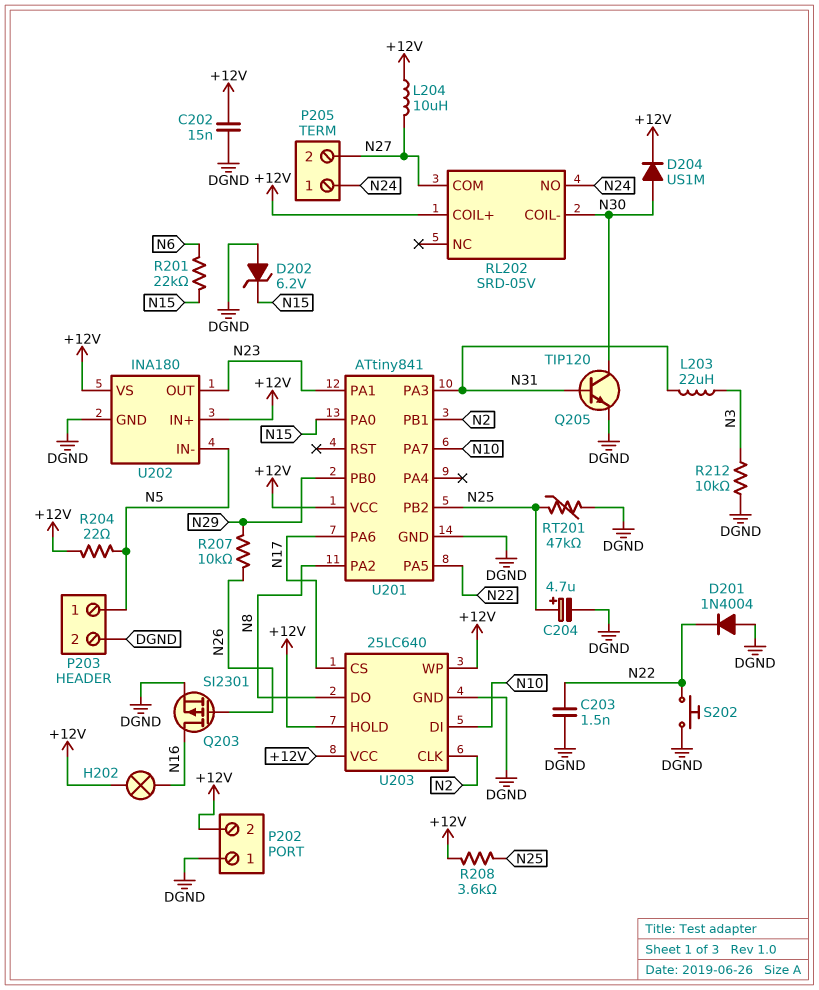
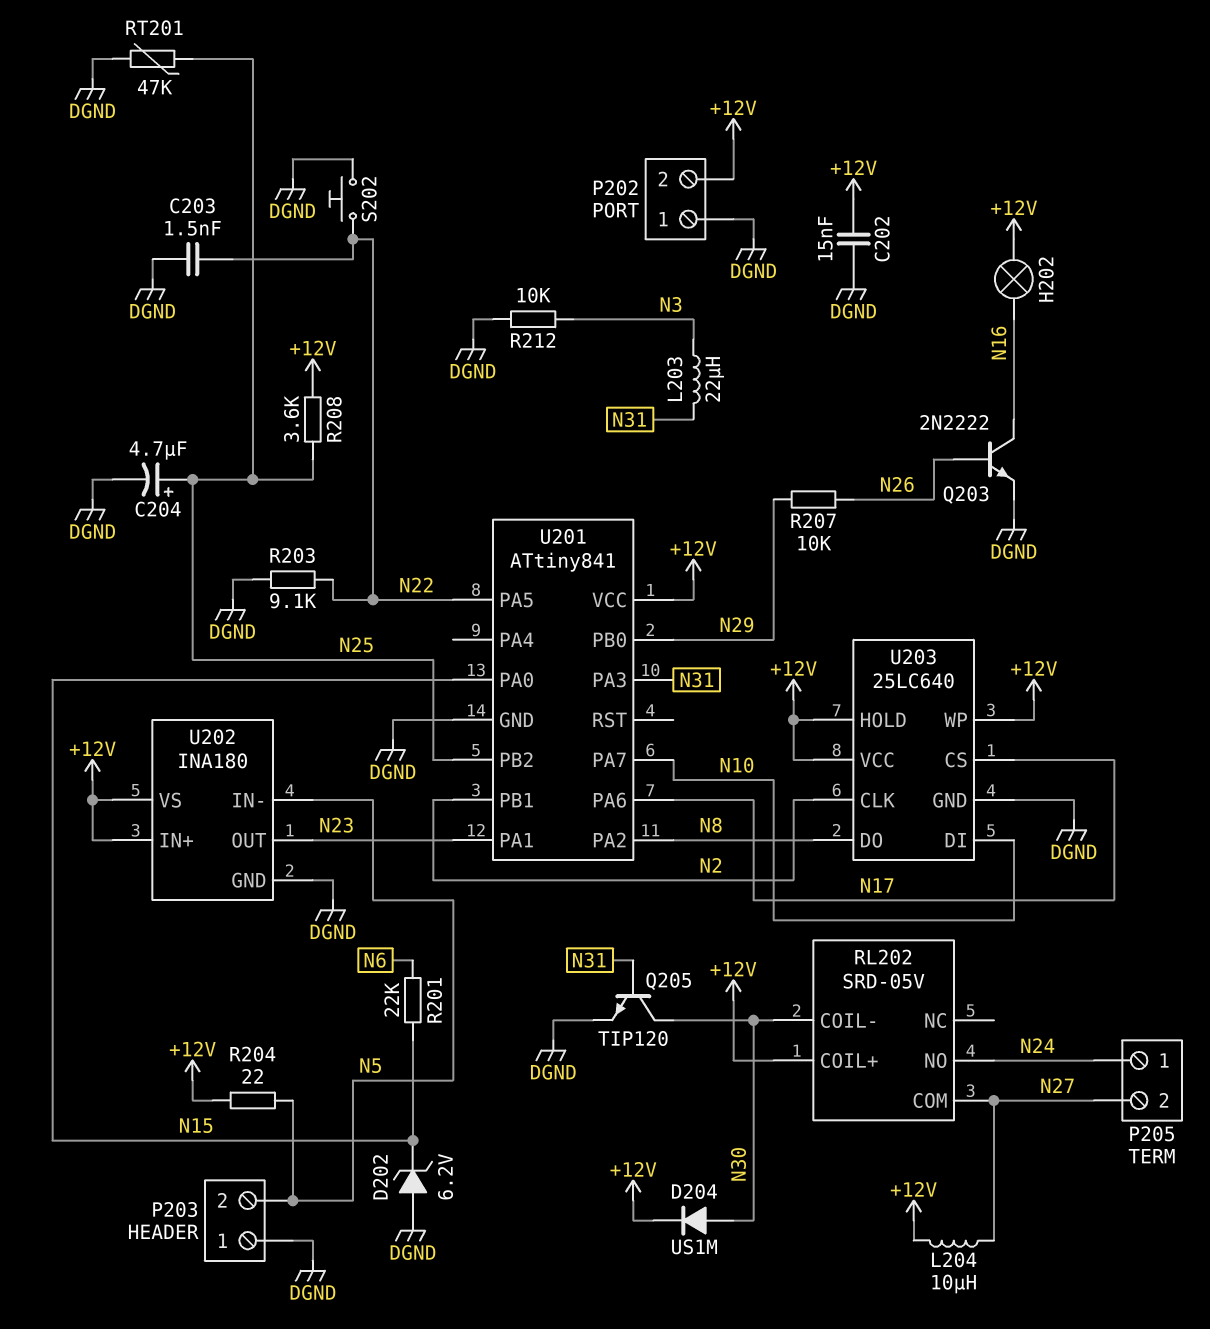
D201: diode 1N4004 (A DGND, K N22) -> none
P203 pin 1: N5 -> DGND
P203 pin 2: DGND -> N5
Q203: PMOS SI2301 (G N26, D N16, S DGND) -> NPN 2N2222 (B N26, C N16, E DGND)
R203: none -> 9.1k (DGND, N22)

